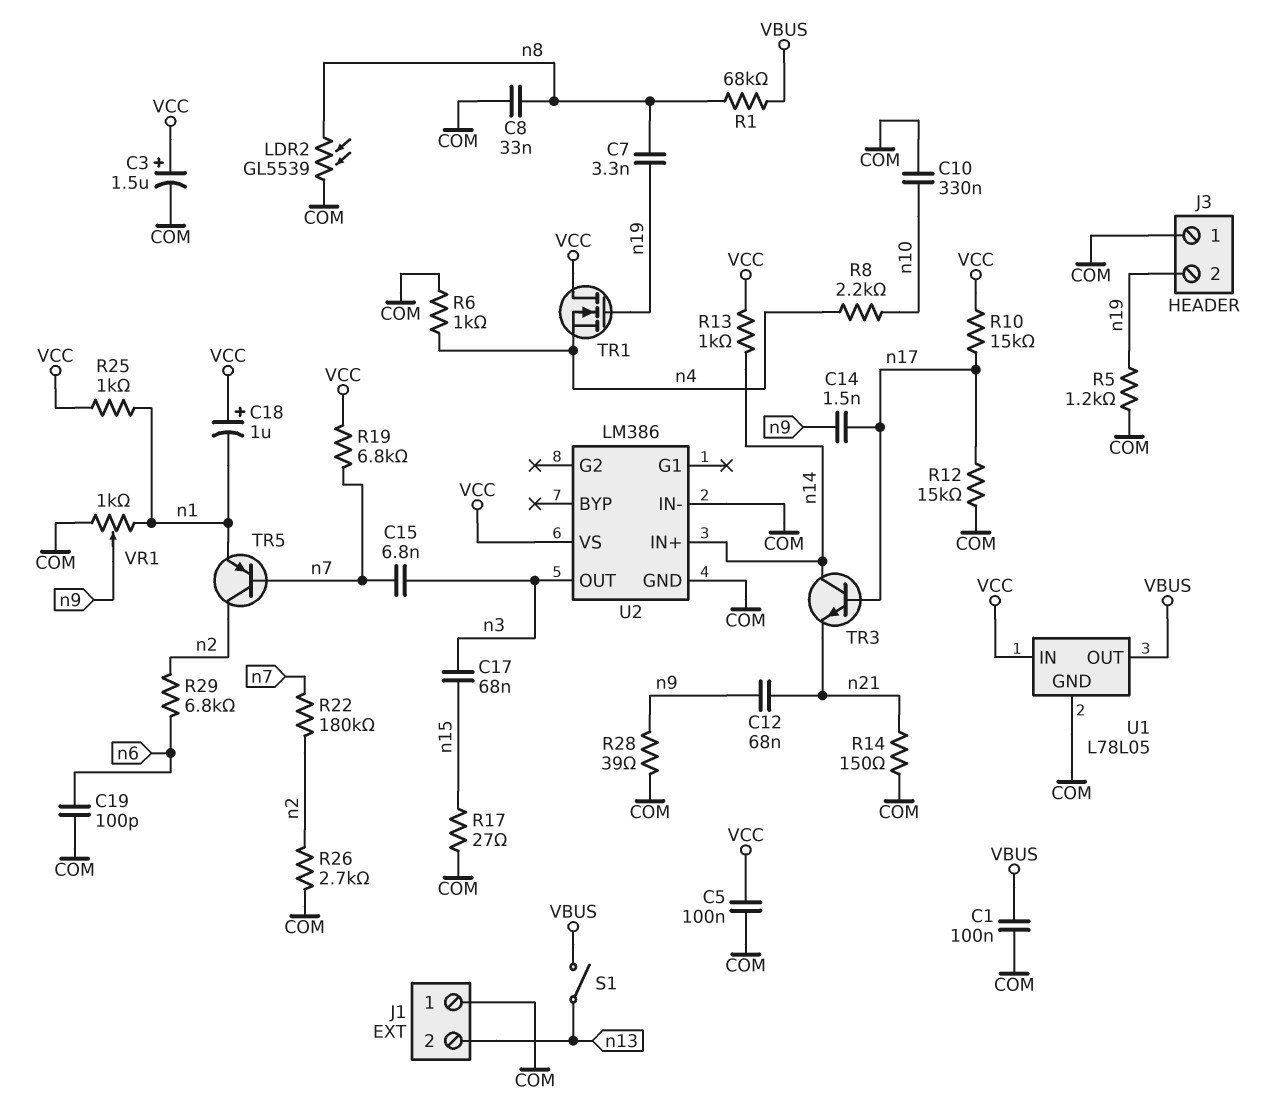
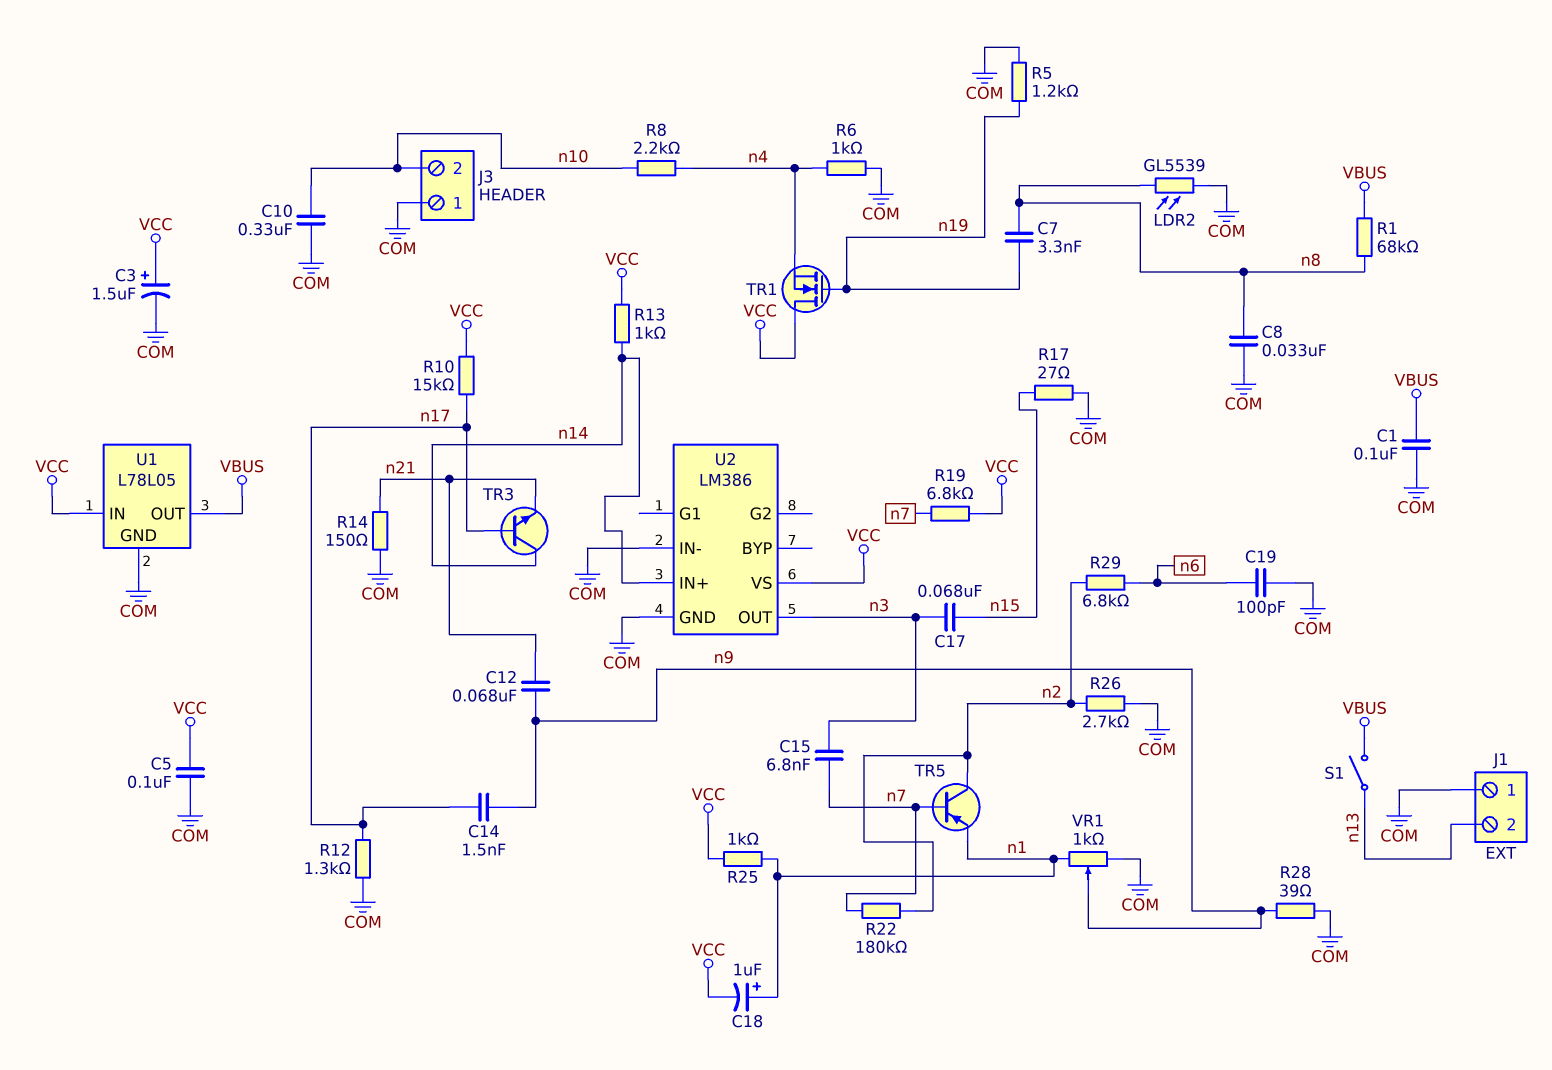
C18: 1uF (plus VCC, minus n1) -> 1uF (plus n1, minus VCC)
J3 pin 2: n19 -> n10
R12: 15k (COM, n17) -> 1.3k (COM, n17)

